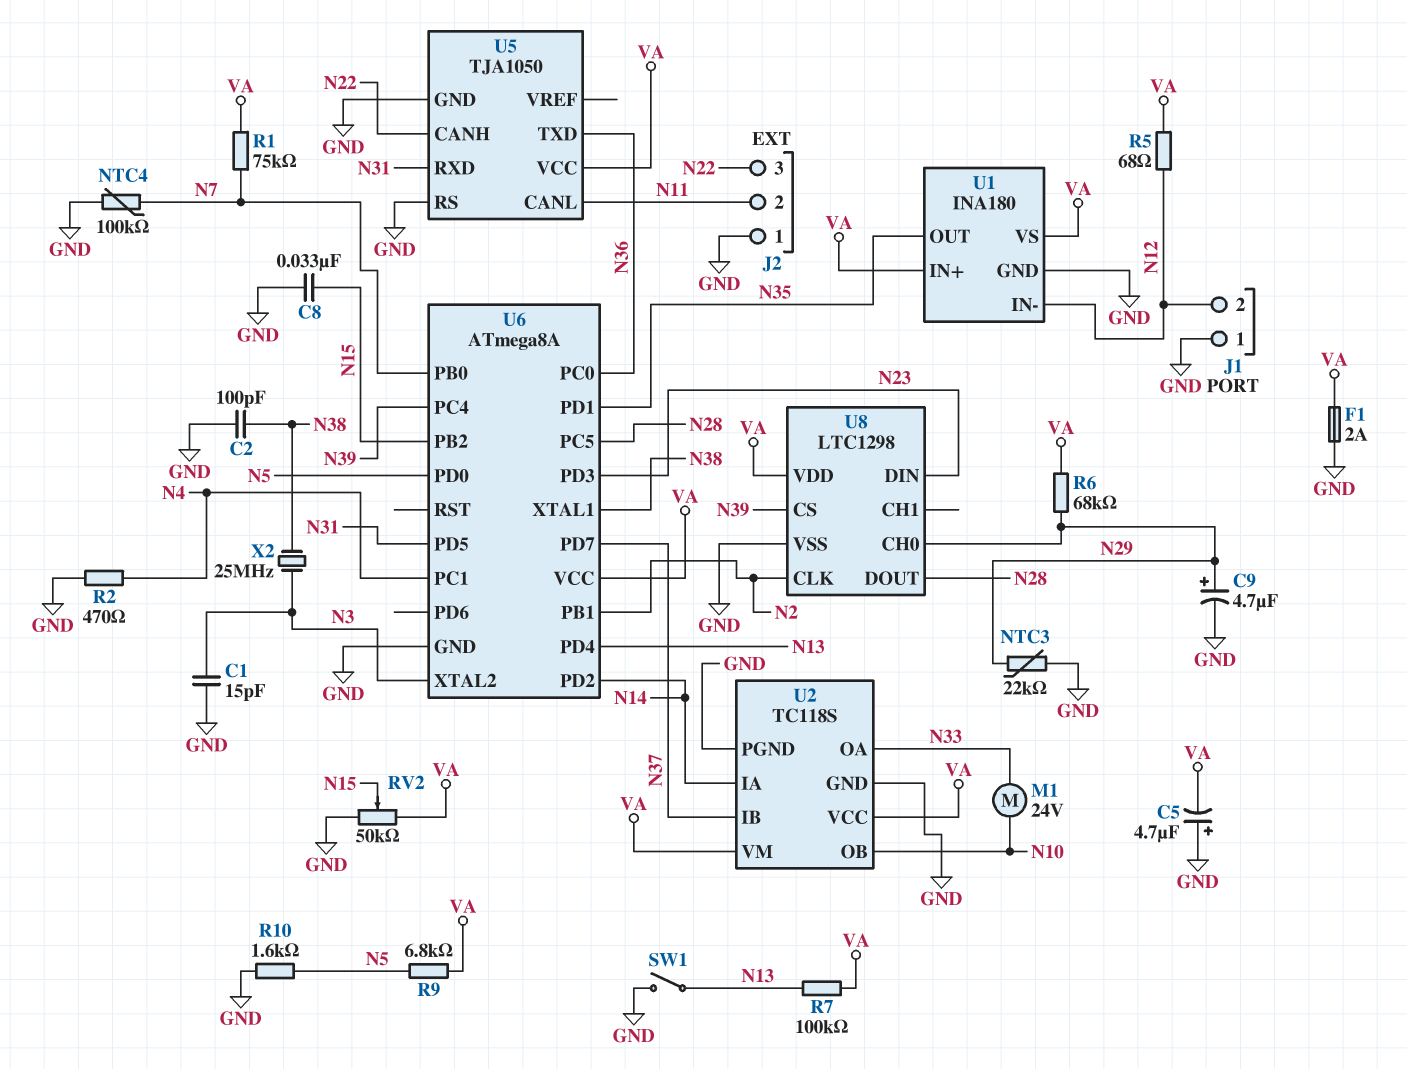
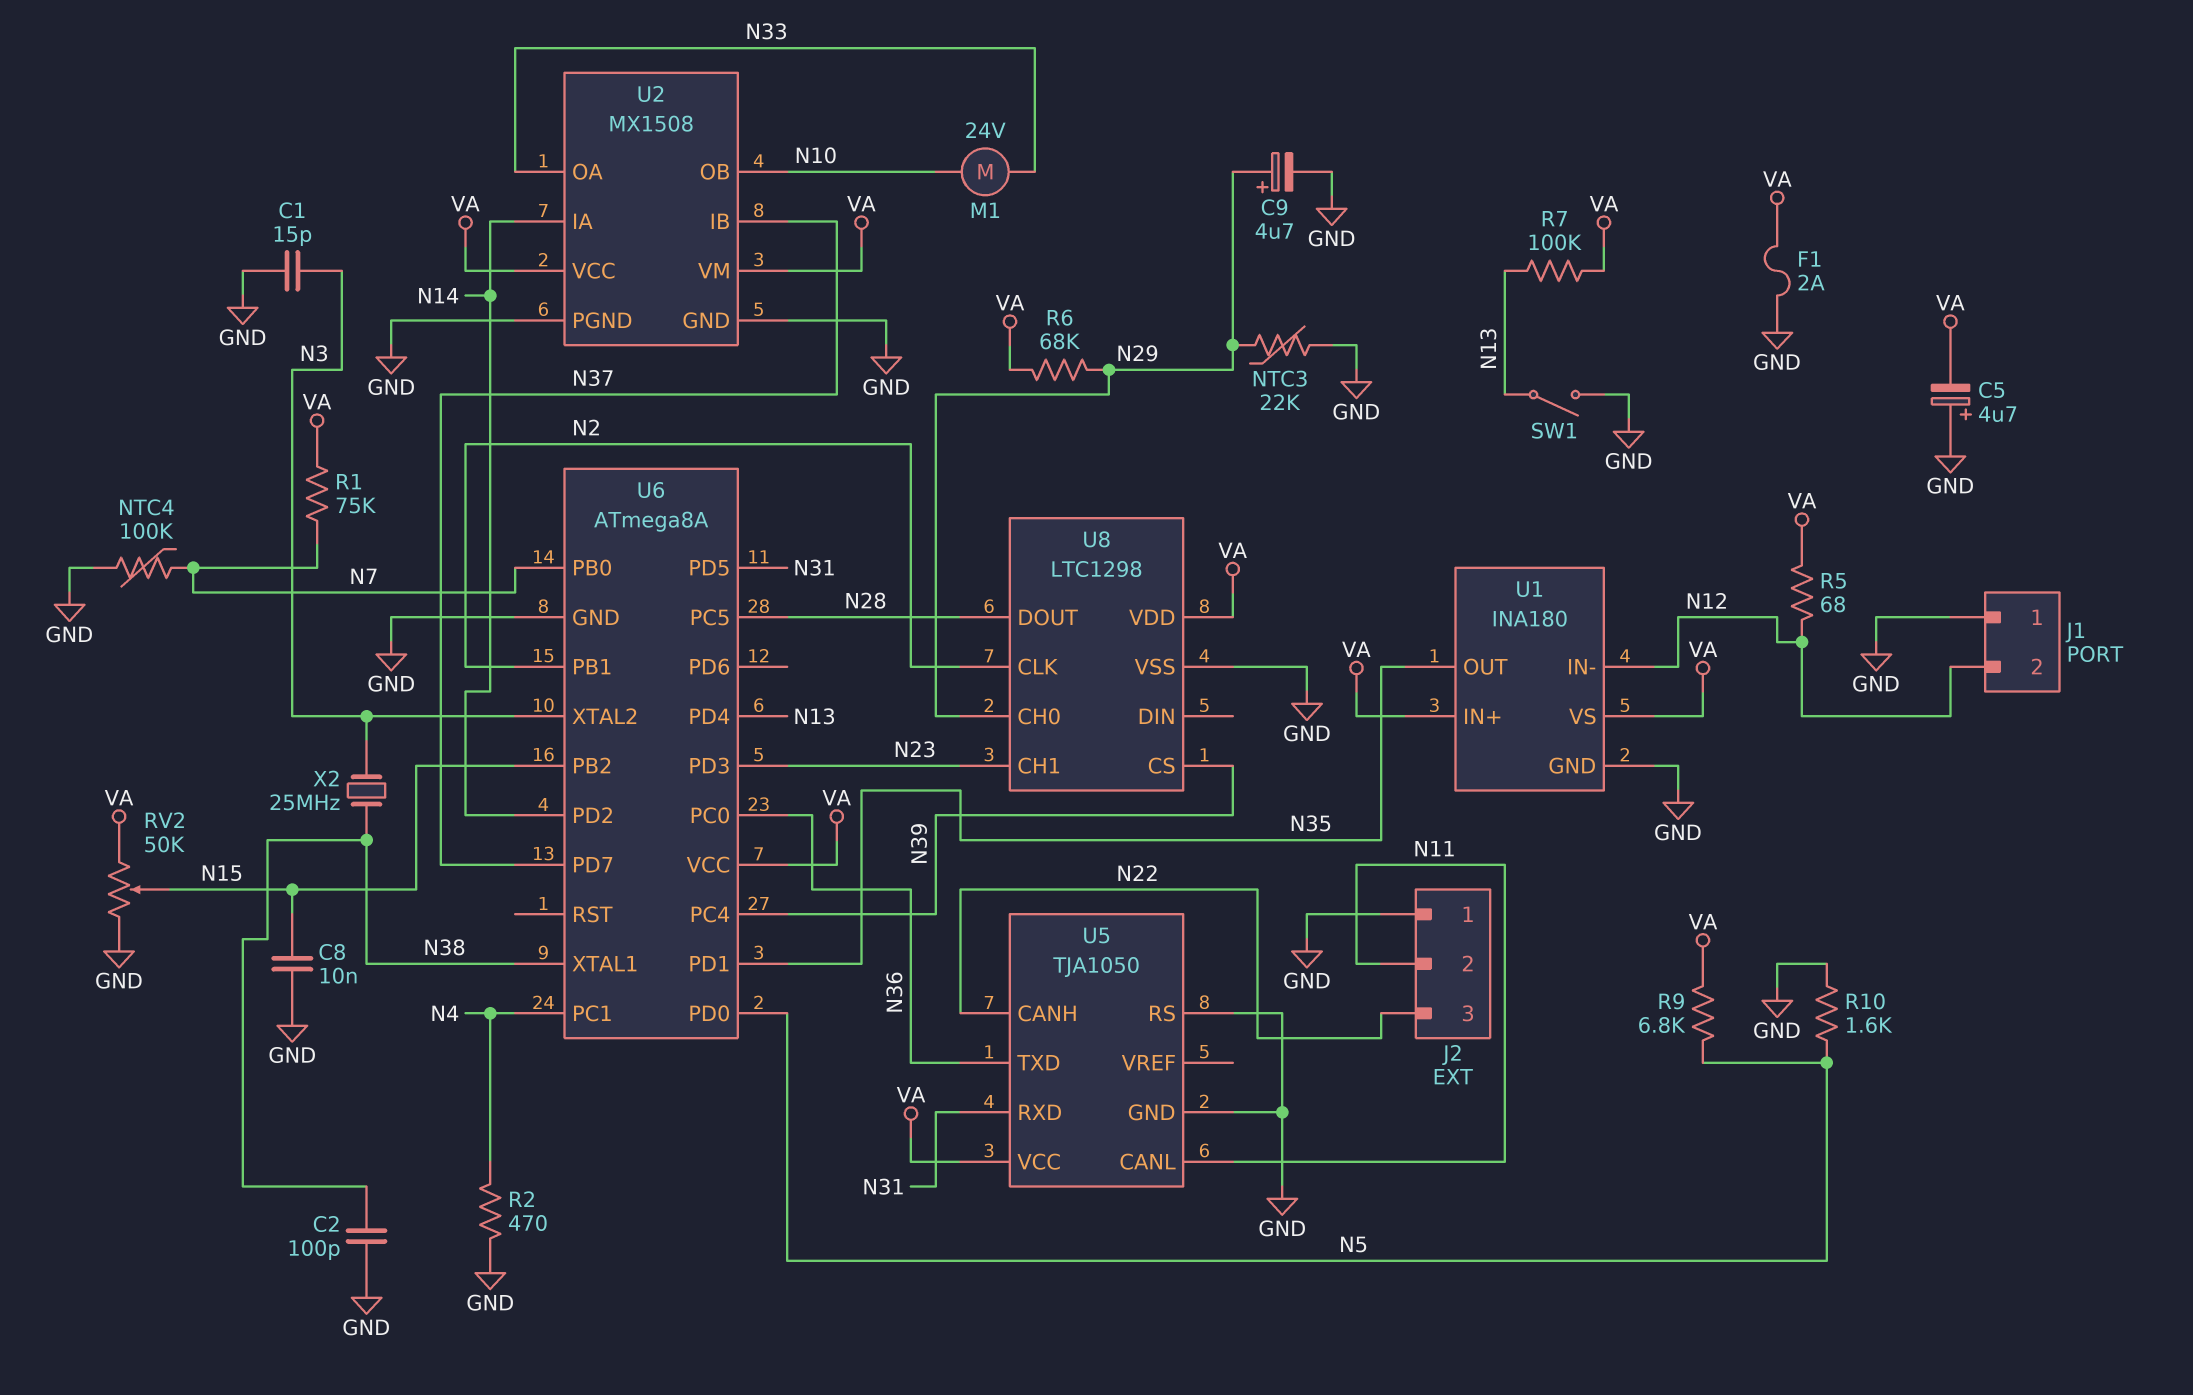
C8: 33nF (GND, N15) -> 10nF (GND, N15)
U2: TC118S -> MX1508
U8 pin CH1: none -> N23
U8 pin DIN: N23 -> none

